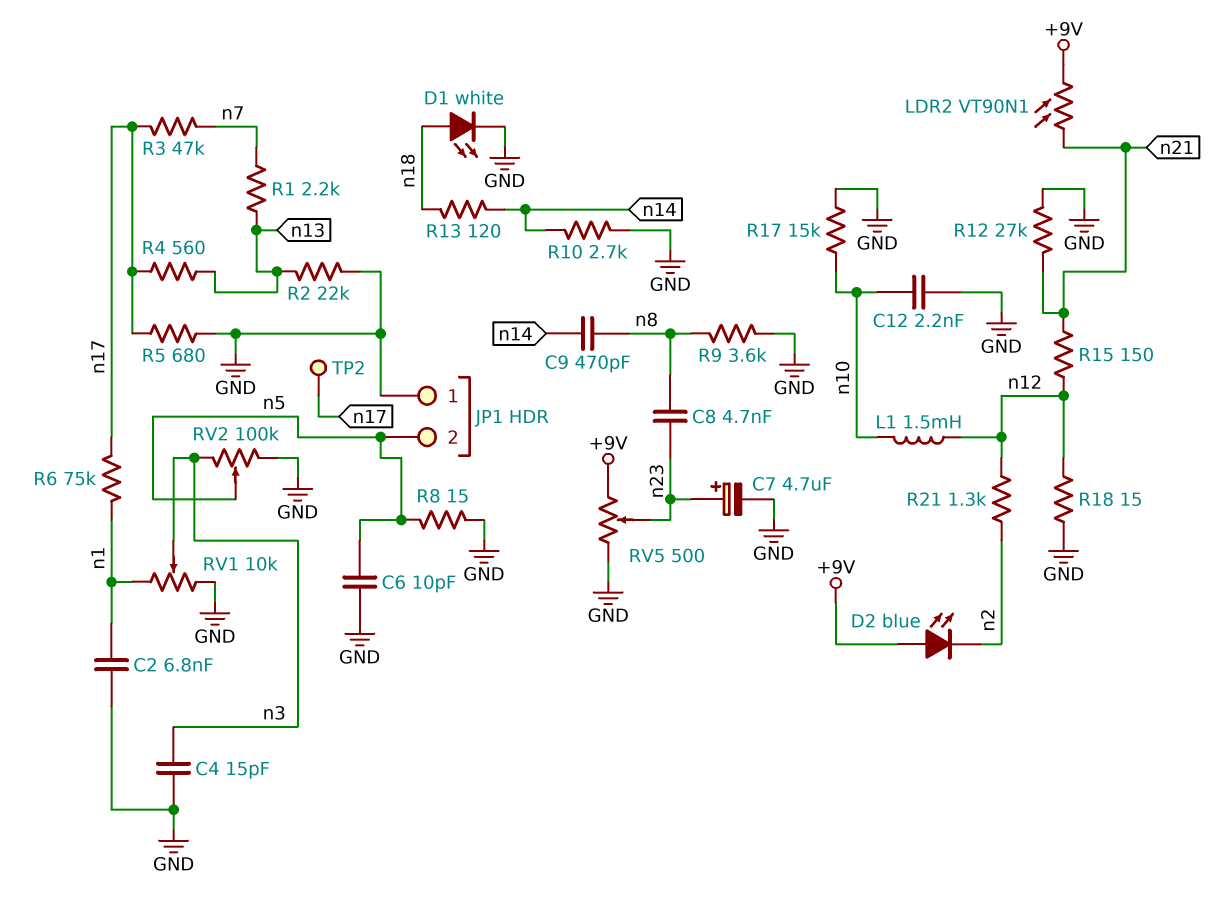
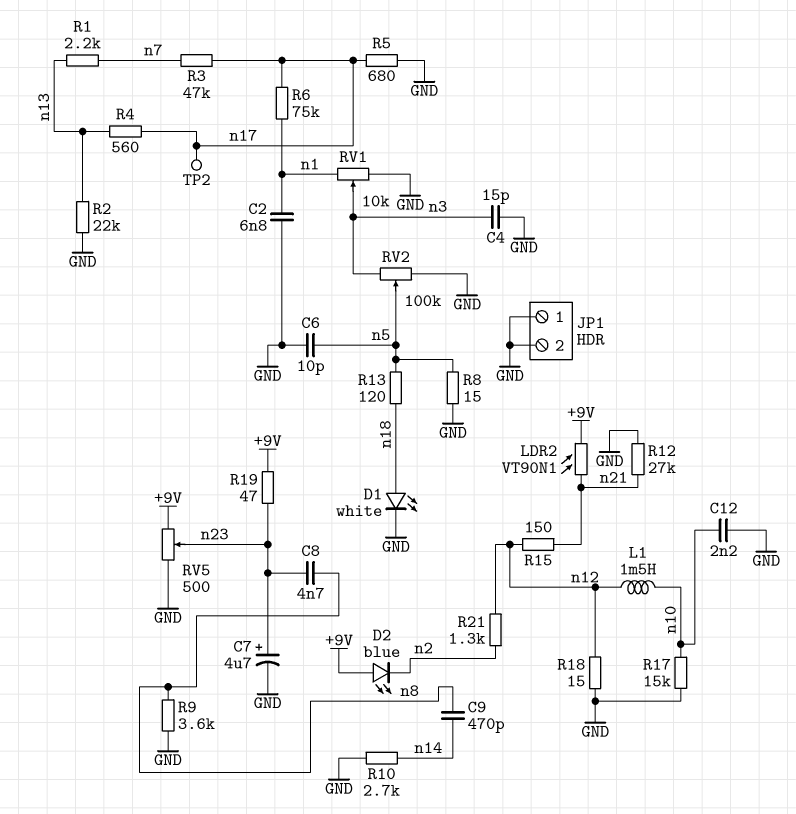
JP1 pin 2: n5 -> GND
R13: 120 (n14, n18) -> 120 (n5, n18)
R19: none -> 47 (+9V, n23)

